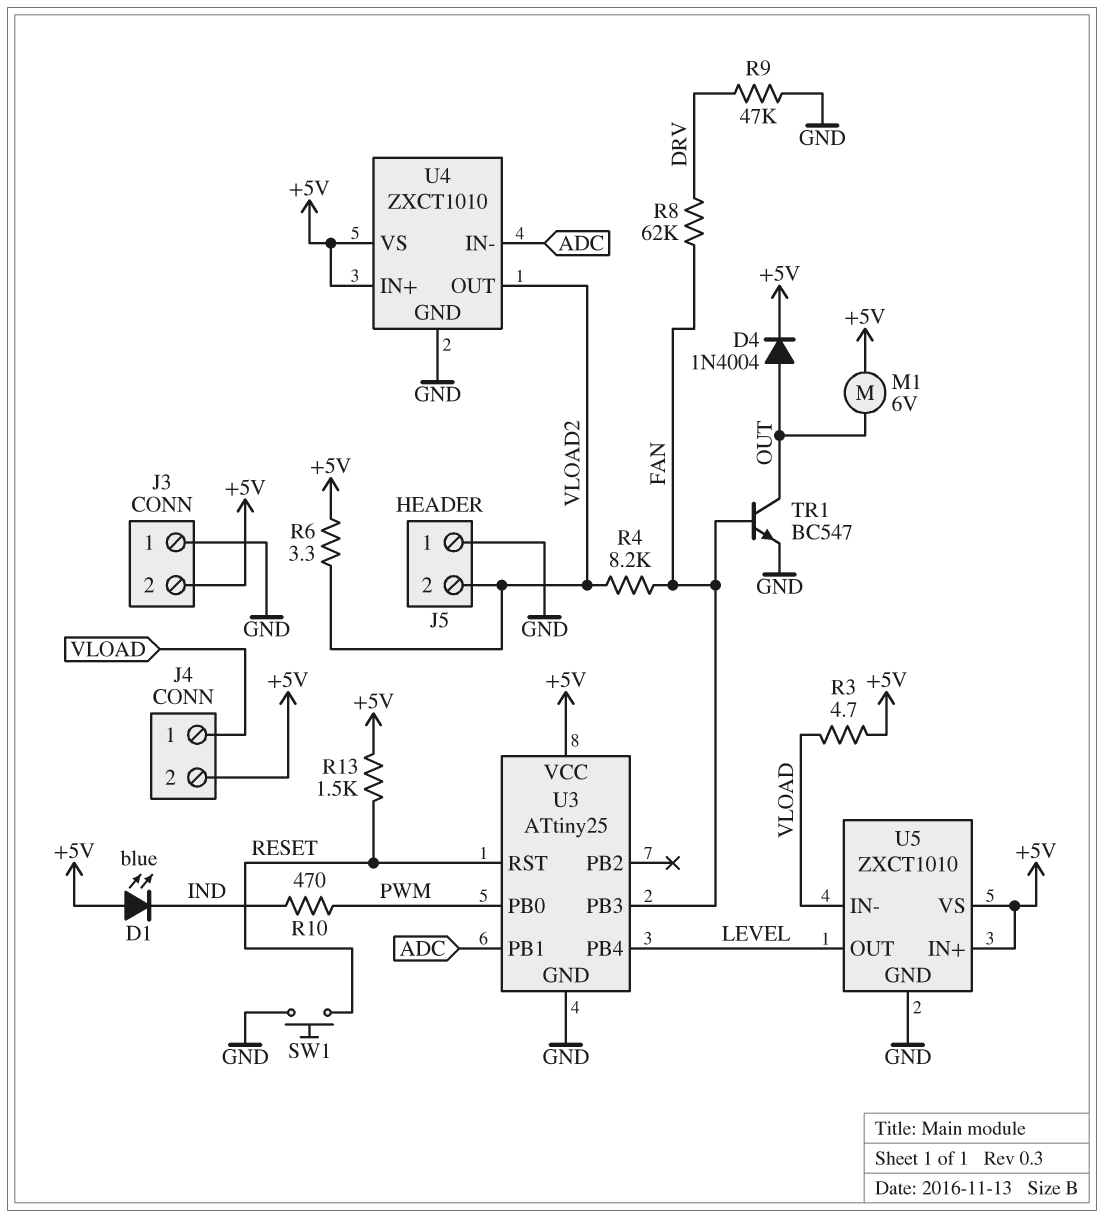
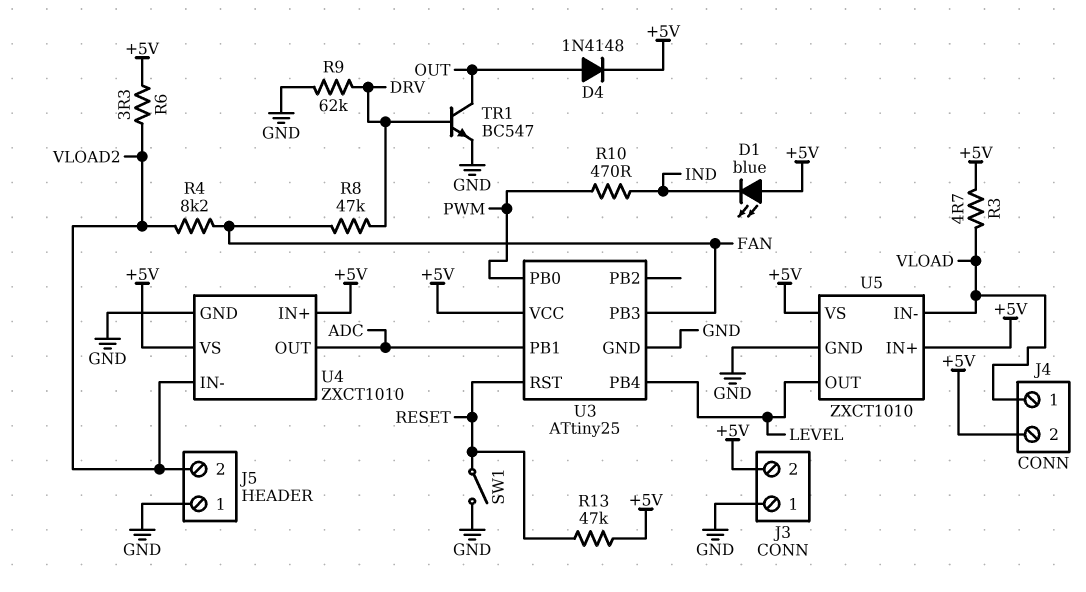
D4: diode 1N4004 (A OUT, K +5V) -> diode 1N4148 (A OUT, K +5V)
M1: motor 6V (+5V, OUT) -> none
R8: 62k (DRV, FAN) -> 47k (DRV, FAN)
R9: 47k (DRV, GND) -> 62k (DRV, GND)
R13: 1.5k (+5V, RESET) -> 47k (+5V, RESET)
SW1: button (GND, RESET) -> switch (GND, RESET)
TR1: NPN BC547 (B FAN, C OUT, E GND) -> NPN BC547 (B DRV, C OUT, E GND)
U4 pin IN-: ADC -> VLOAD2
U4 pin OUT: VLOAD2 -> ADC

